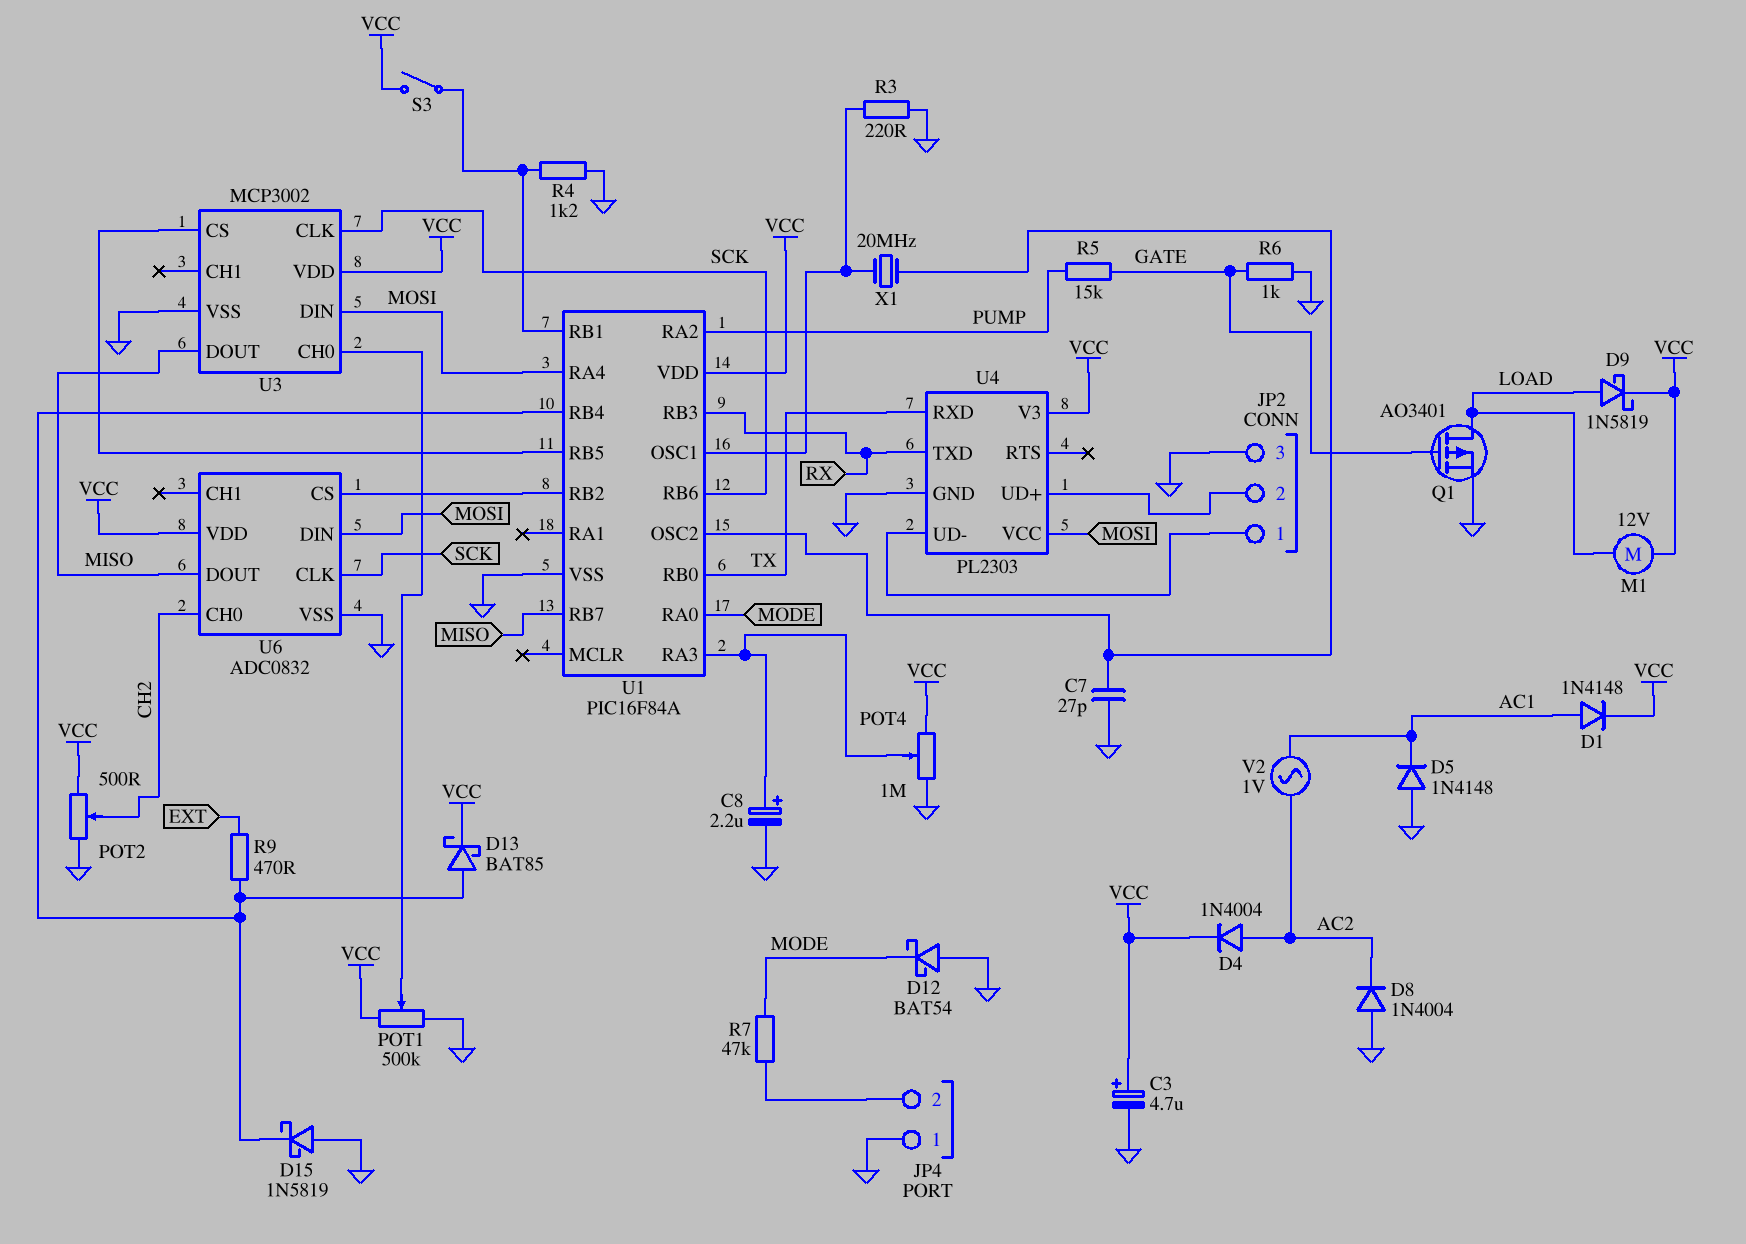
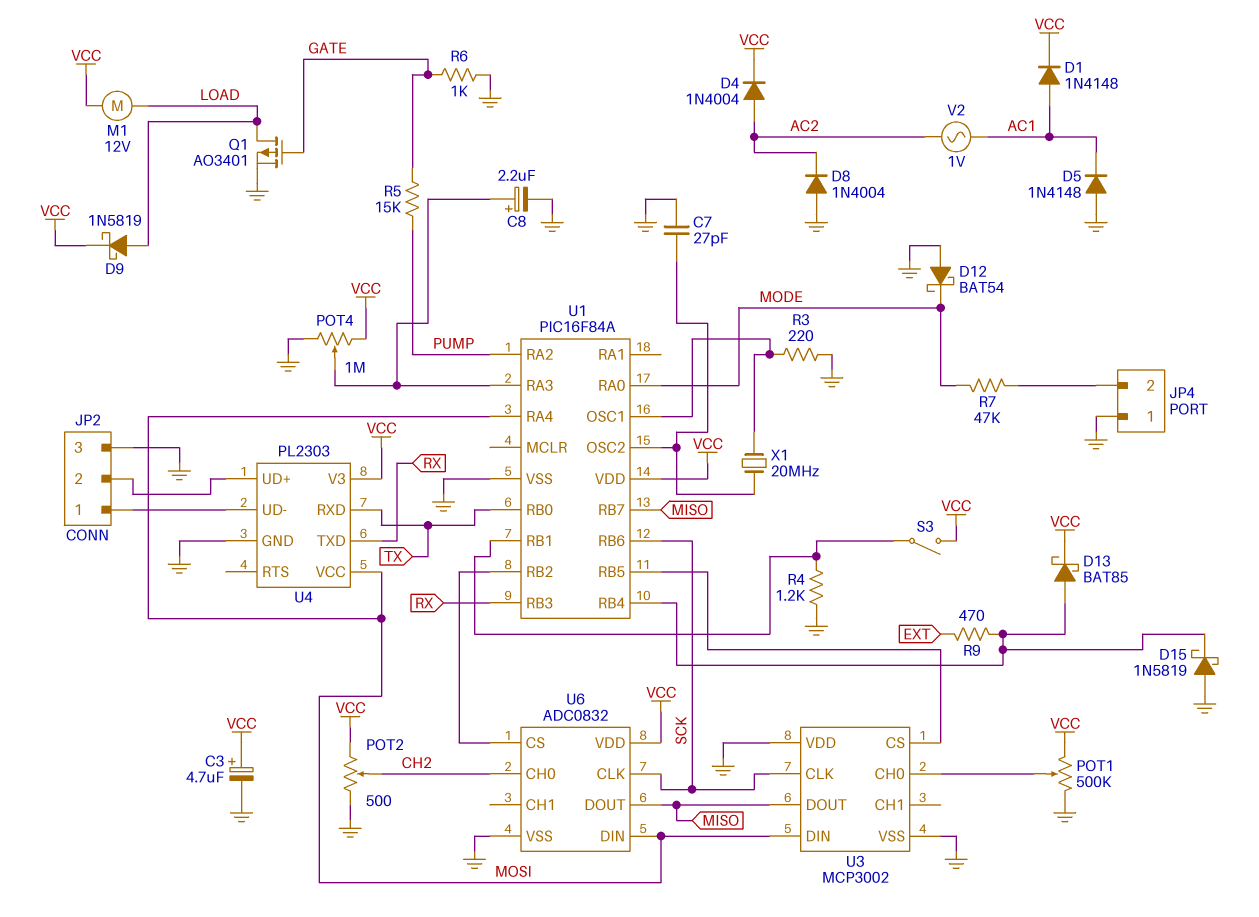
U3 pin VDD: VCC -> GND

